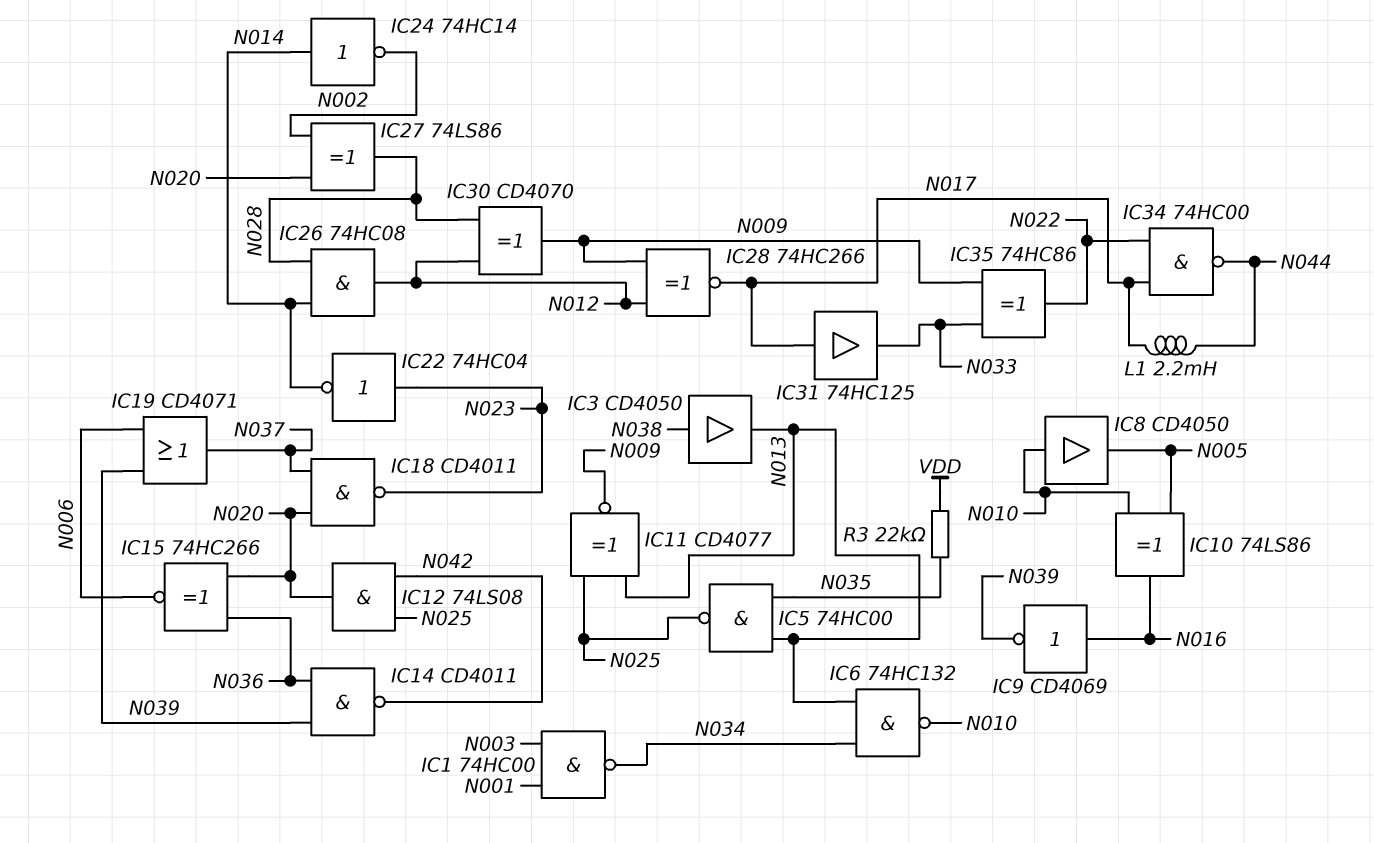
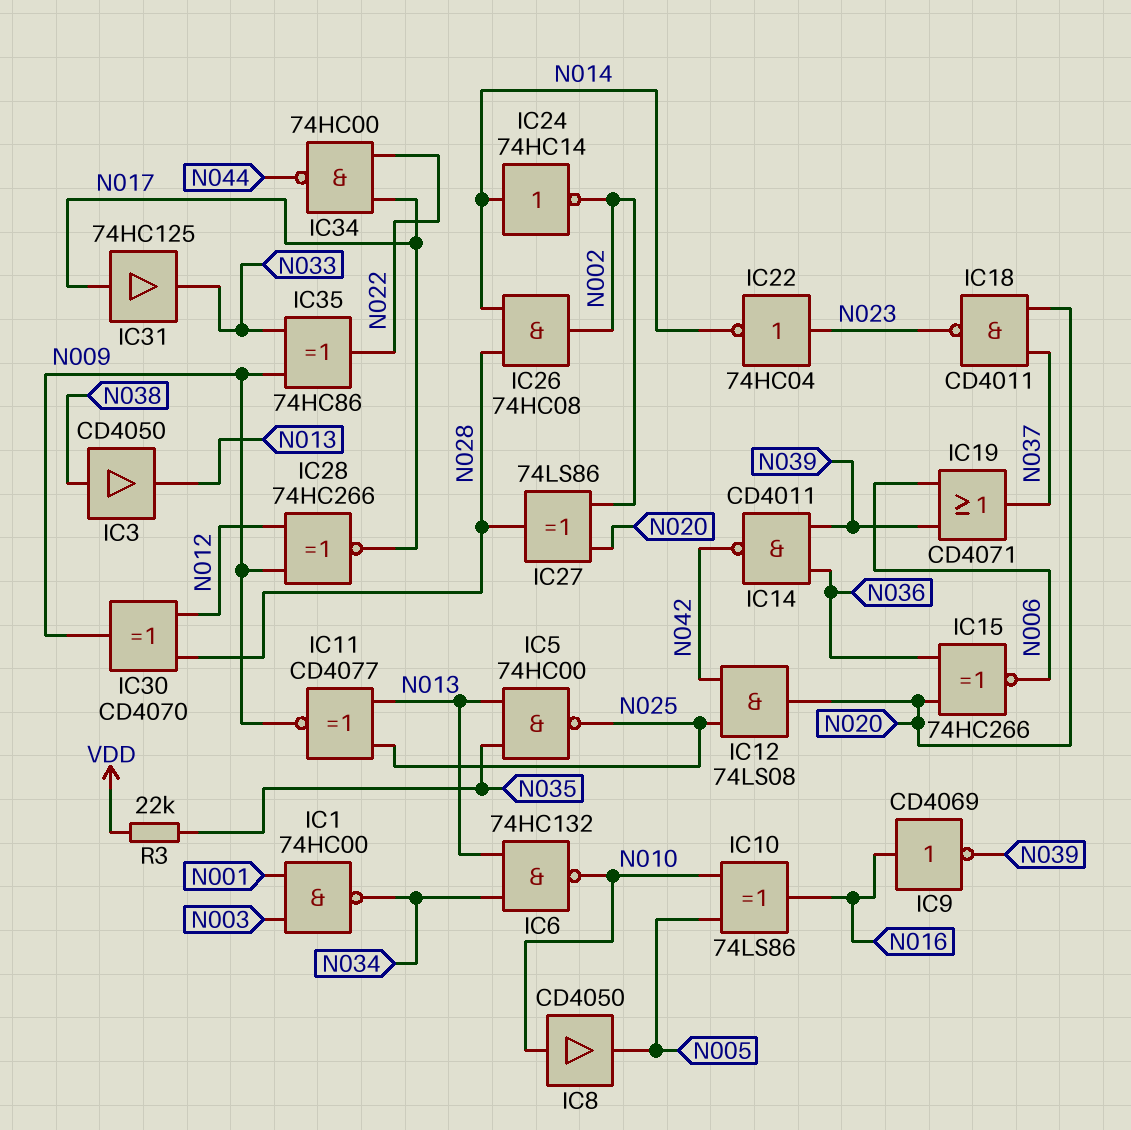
IC26: AND 74HC08 (in N014, in N028, out N012) -> AND 74HC08 (in N014, in N028, out N002)
L1: 2.2mH (N017, N044) -> none

